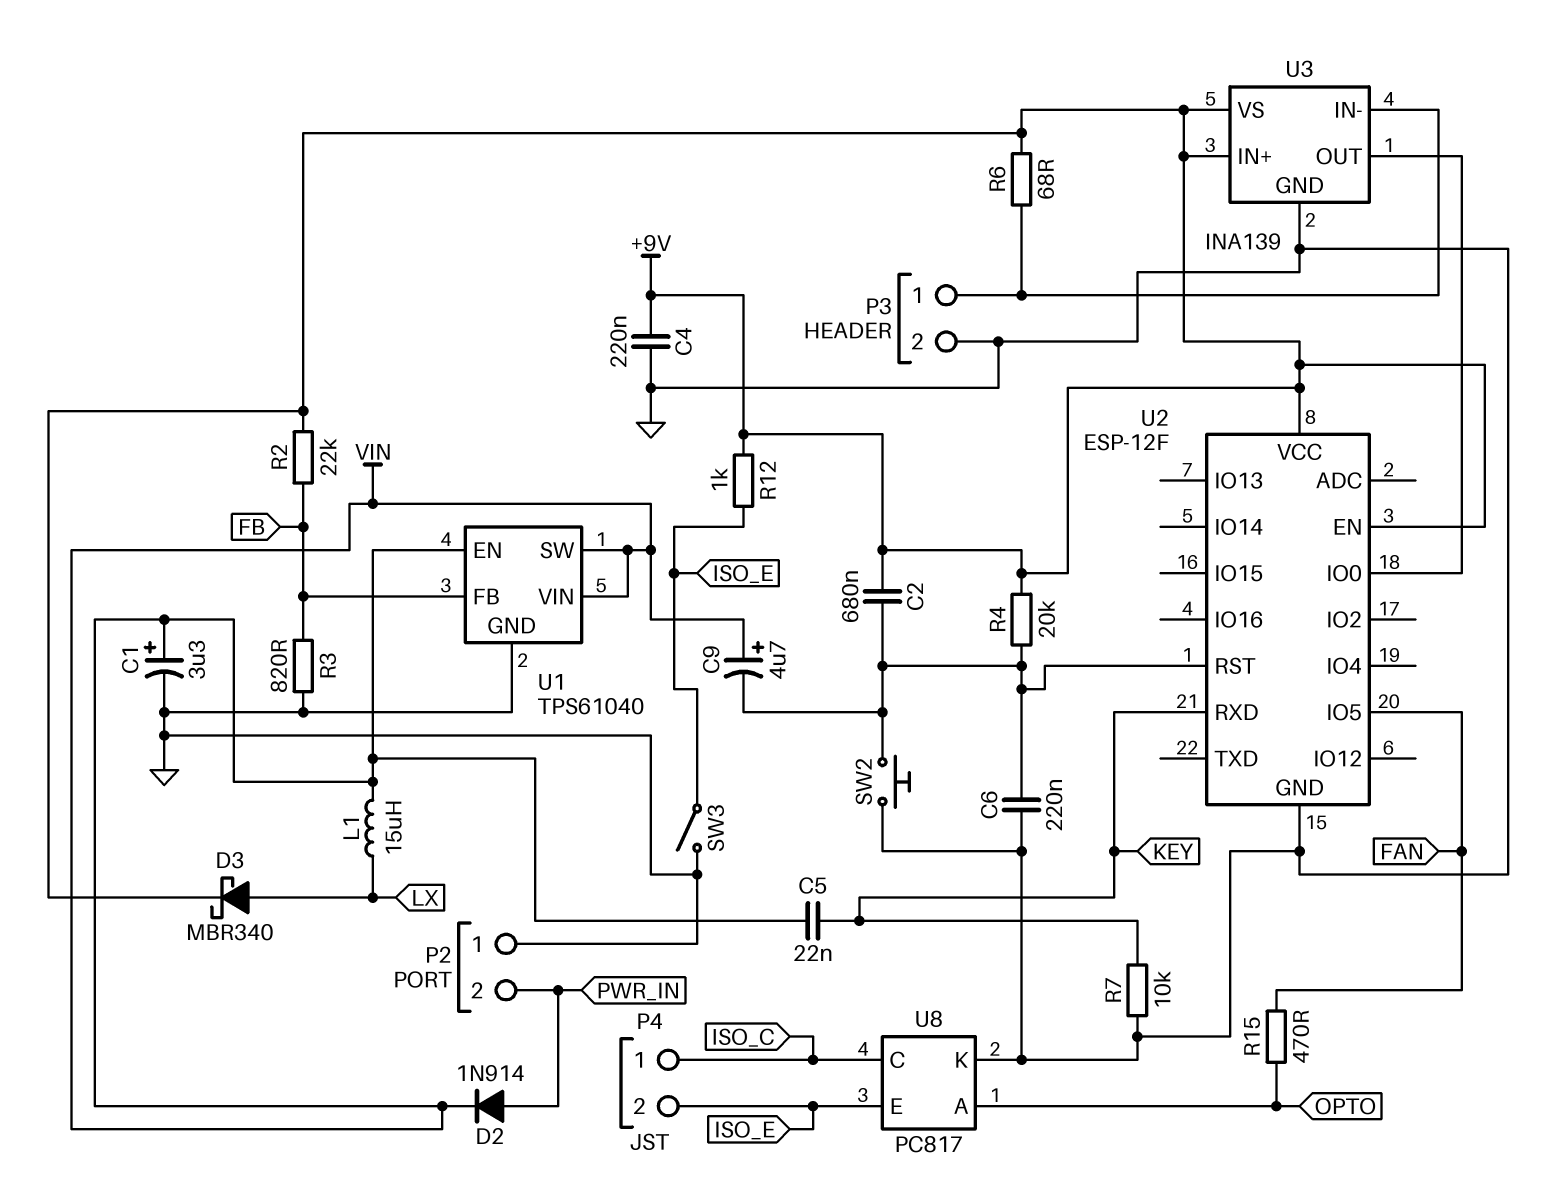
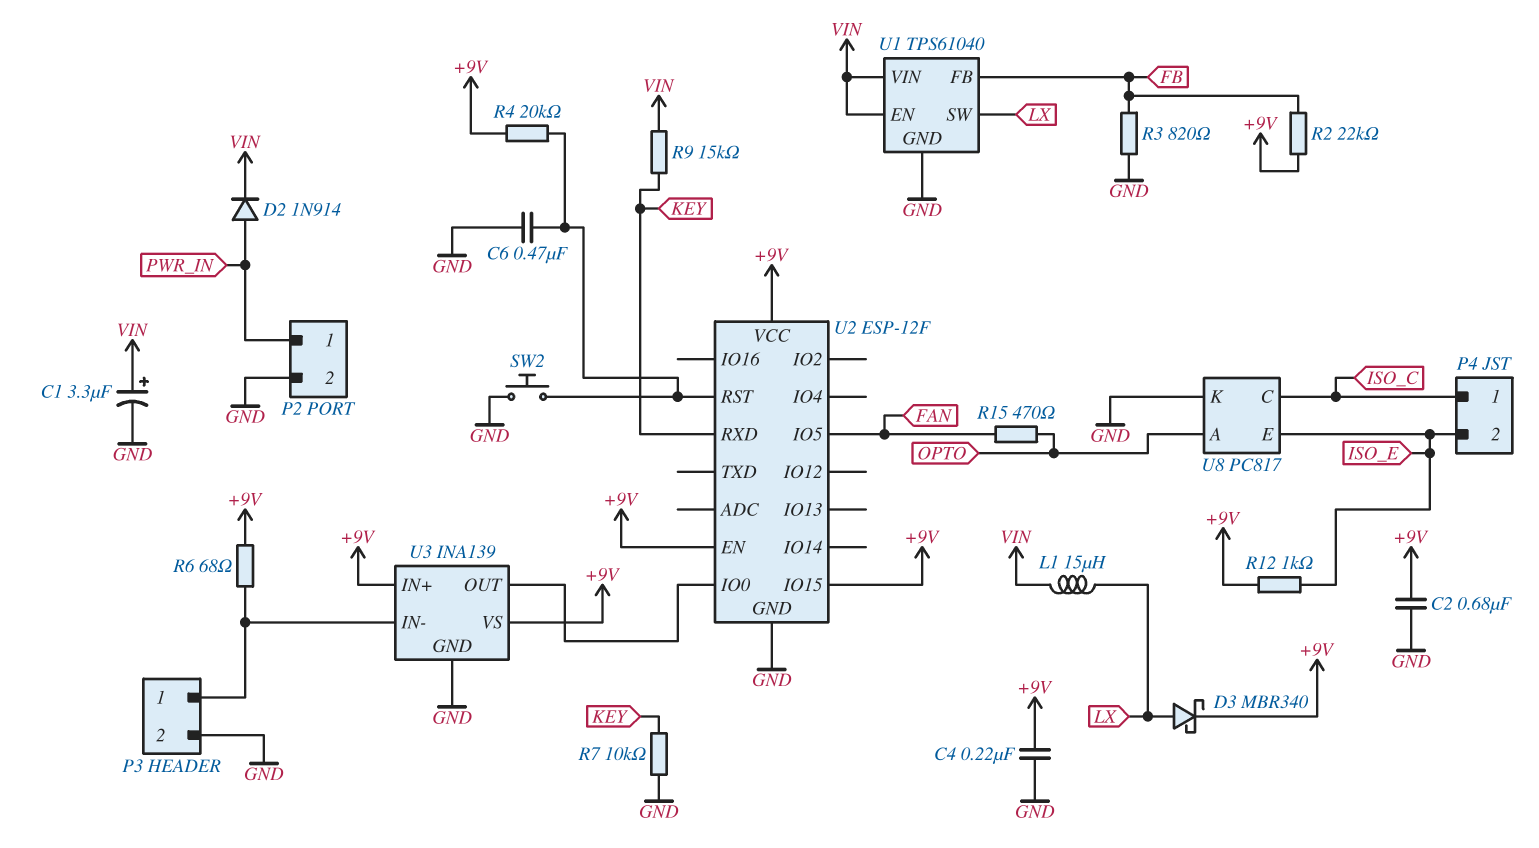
C2: 680nF (+9V, U2/RST) -> 680nF (+9V, GND)
C5: 22nF (KEY, VIN) -> none
C6: 220nF (GND, U2/RST) -> 470nF (GND, U2/RST)
C9: 4.7uF (plus VIN, minus U2/RST) -> none
P2 pin 1: GND -> PWR_IN
P2 pin 2: PWR_IN -> GND
R9: none -> 15k (KEY, VIN)
SW3: switch (GND, ISO_E) -> none
U1 pin SW: VIN -> LX
U2 pin IO15: none -> +9V

